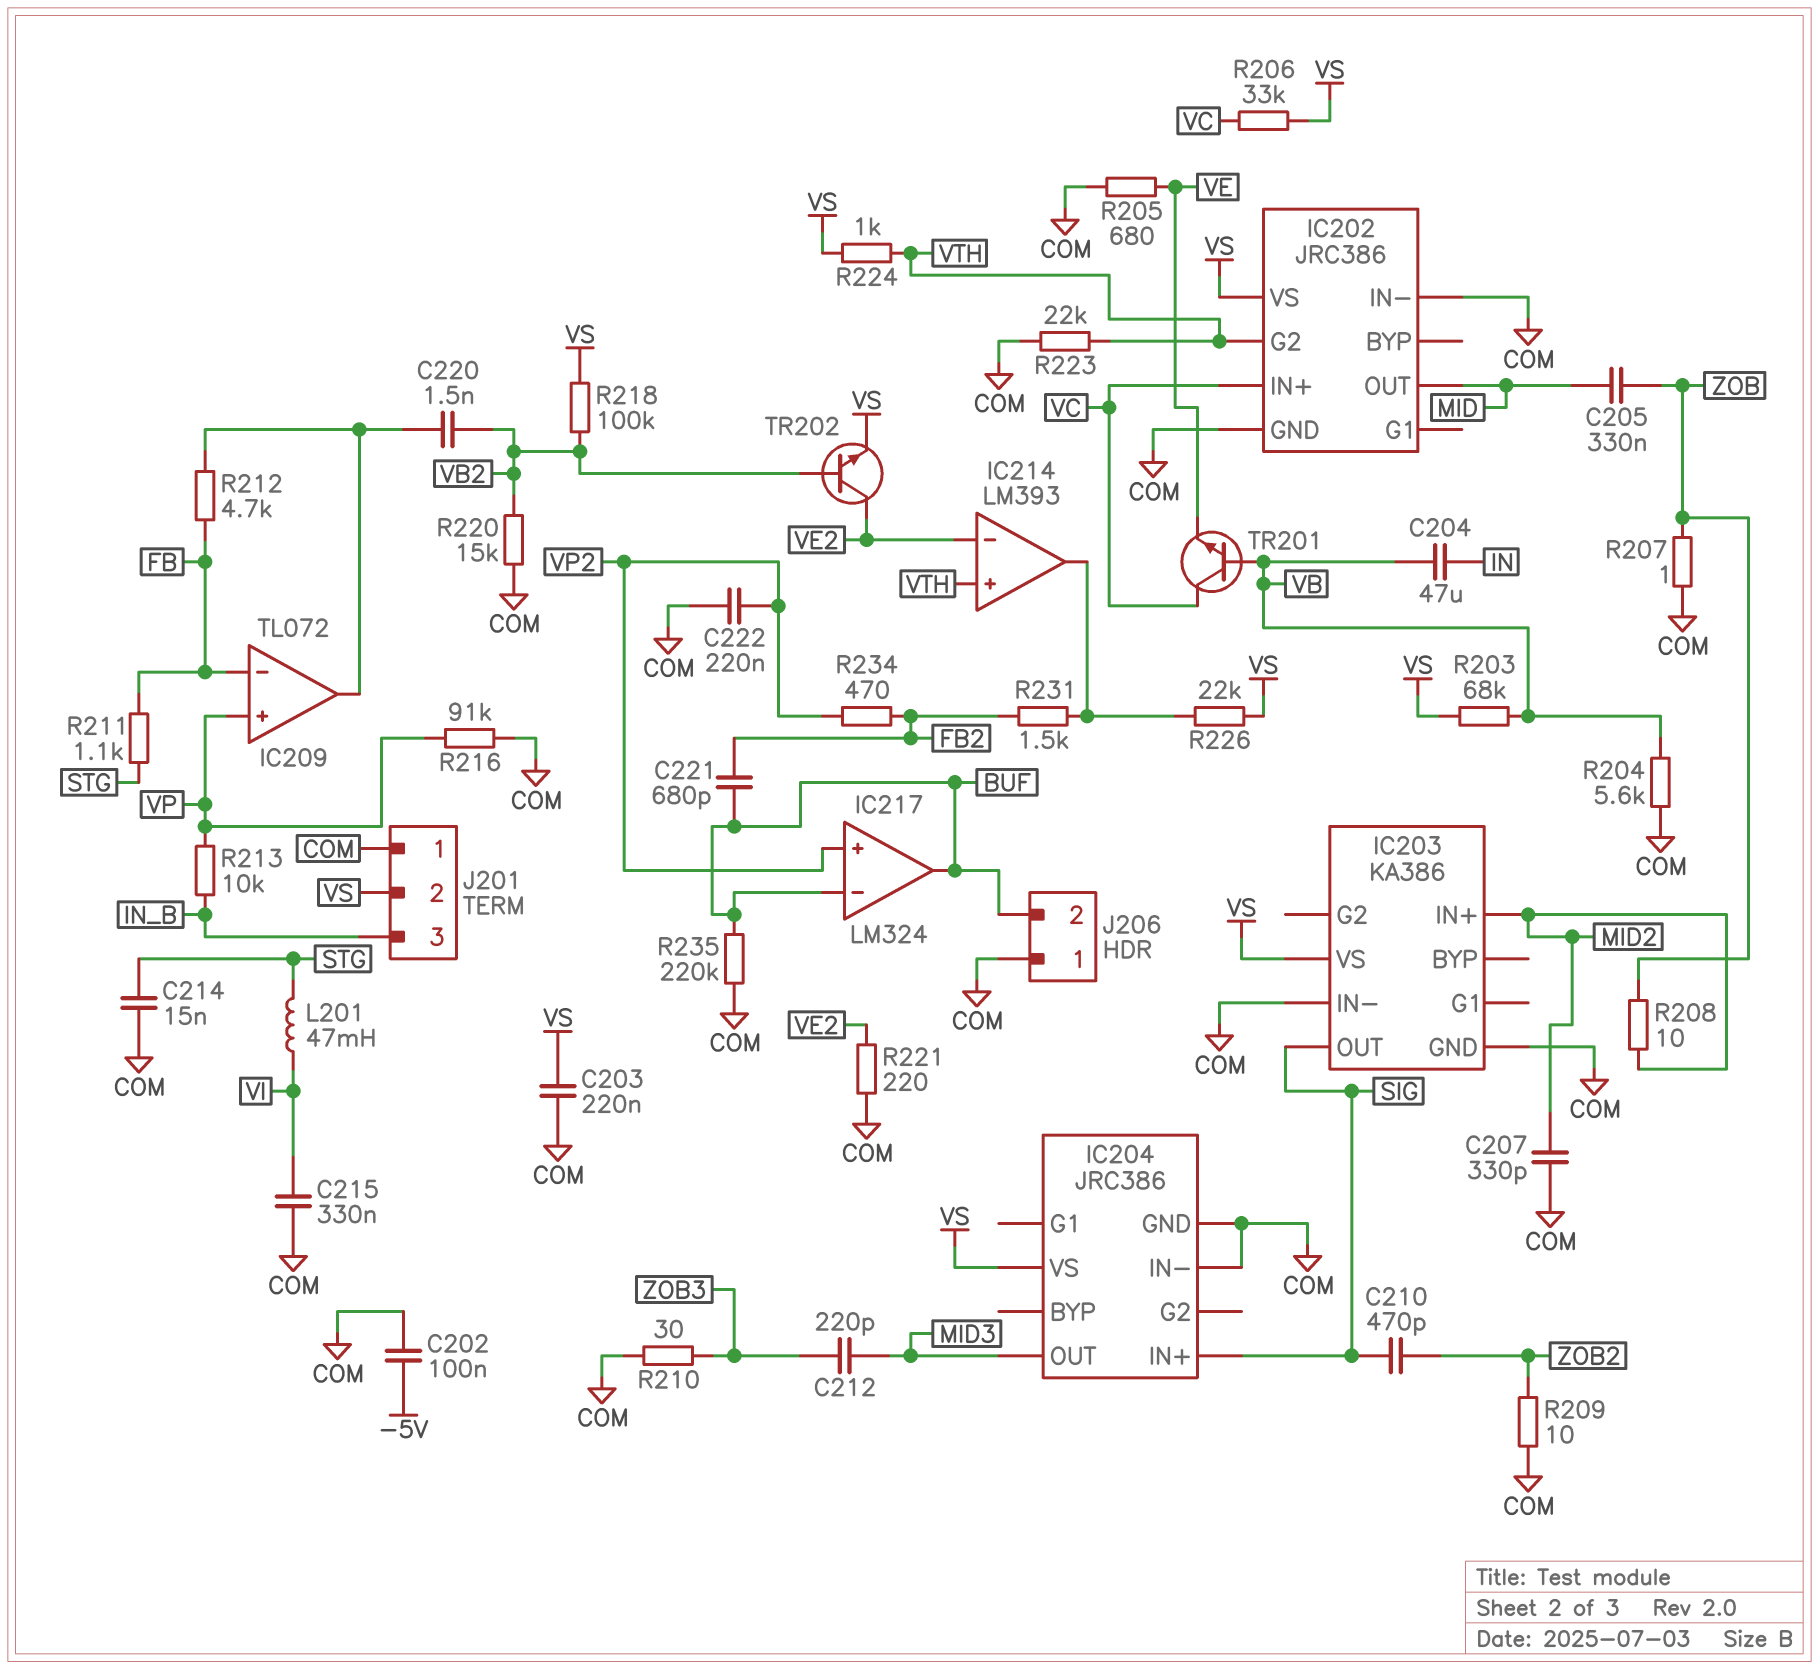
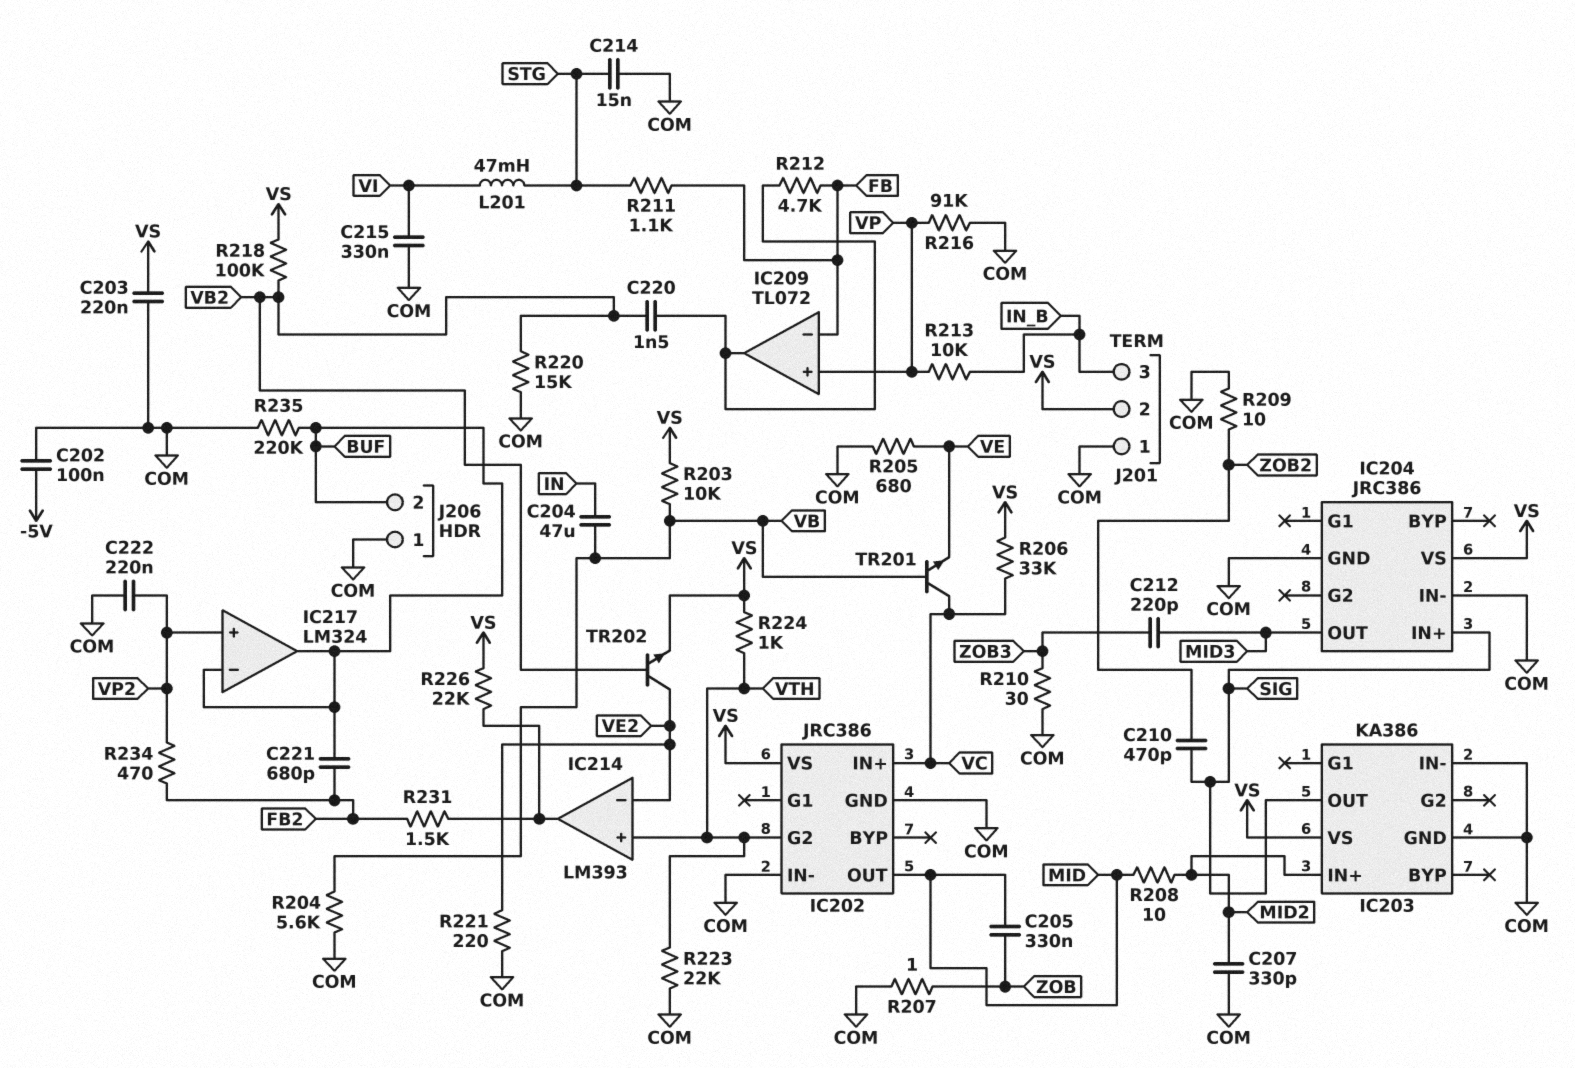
R203: 68k (VB, VS) -> 10k (VB, VS)
R208: 10 (MID2, ZOB) -> 10 (MID, MID2)

